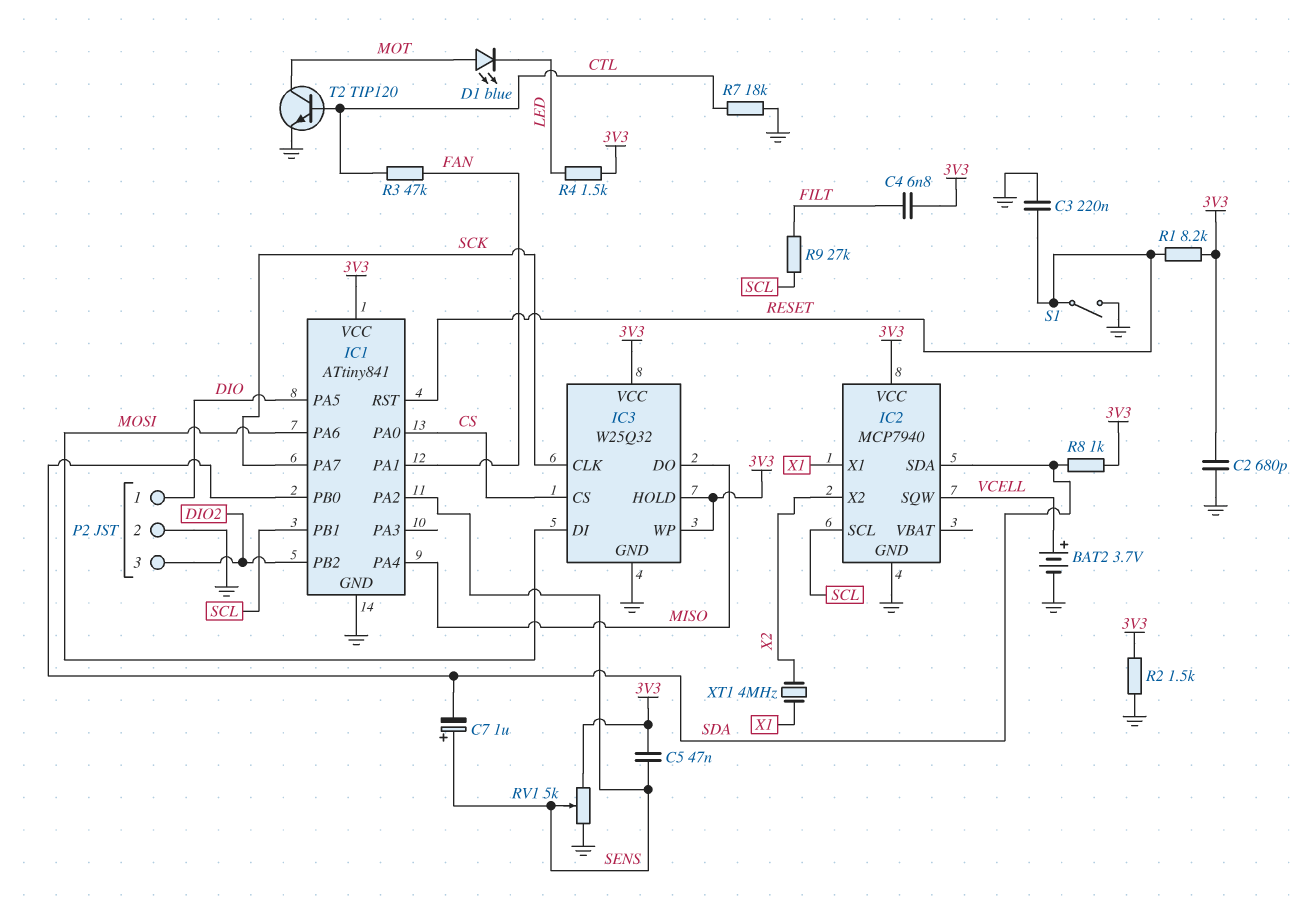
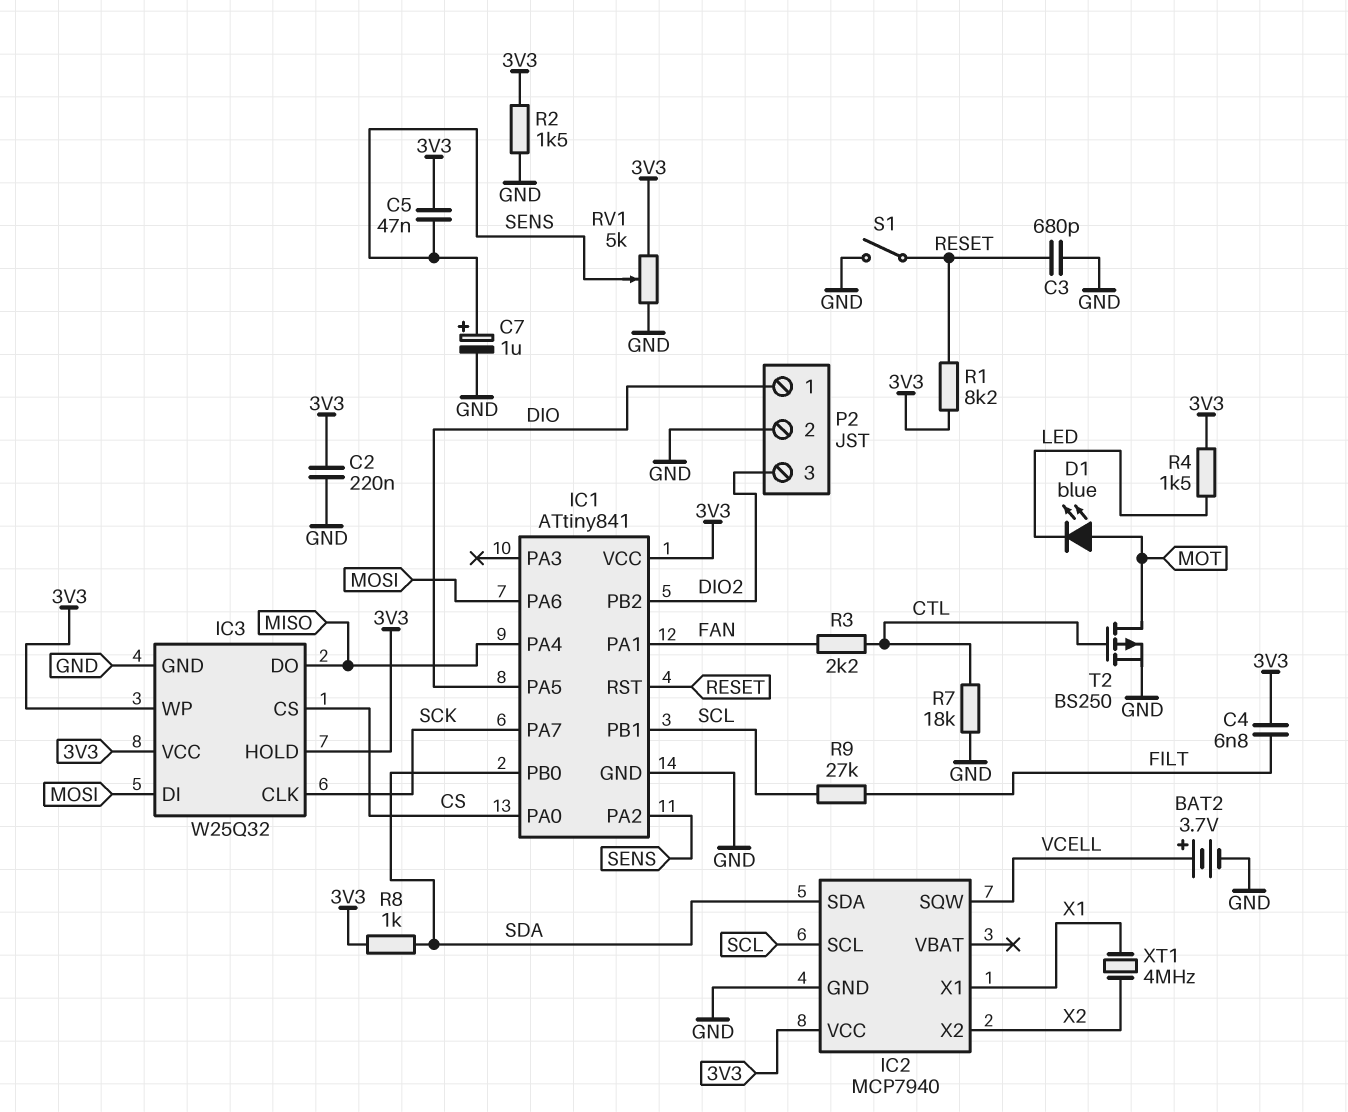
C2: 680pF (3V3, GND) -> 220nF (3V3, GND)
C3: 220nF (GND, RESET) -> 680pF (GND, RESET)
C7: 1uF (plus SENS, minus SDA) -> 1uF (plus SENS, minus GND)
R3: 47k (CTL, FAN) -> 2.2k (CTL, FAN)
T2: NPN TIP120 (B CTL, C MOT, E GND) -> PMOS BS250 (G CTL, D MOT, S GND)

